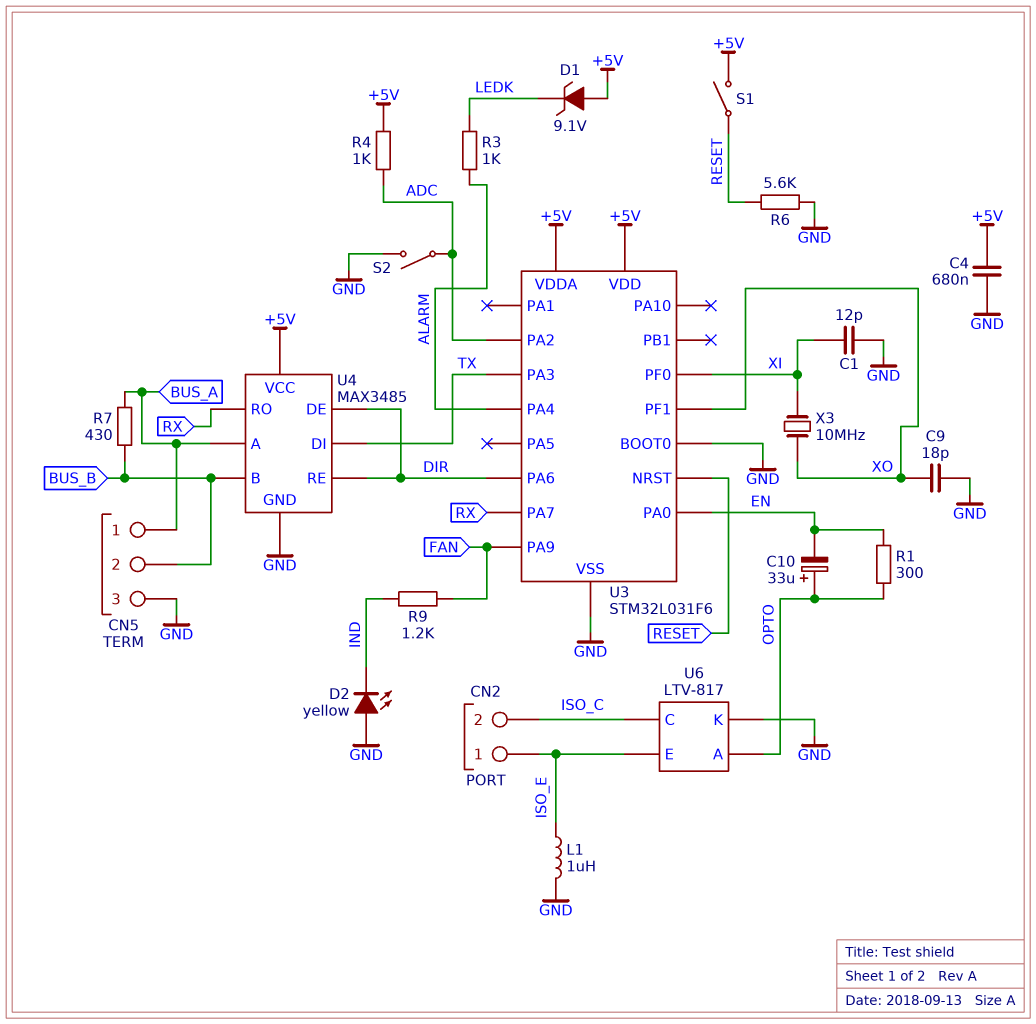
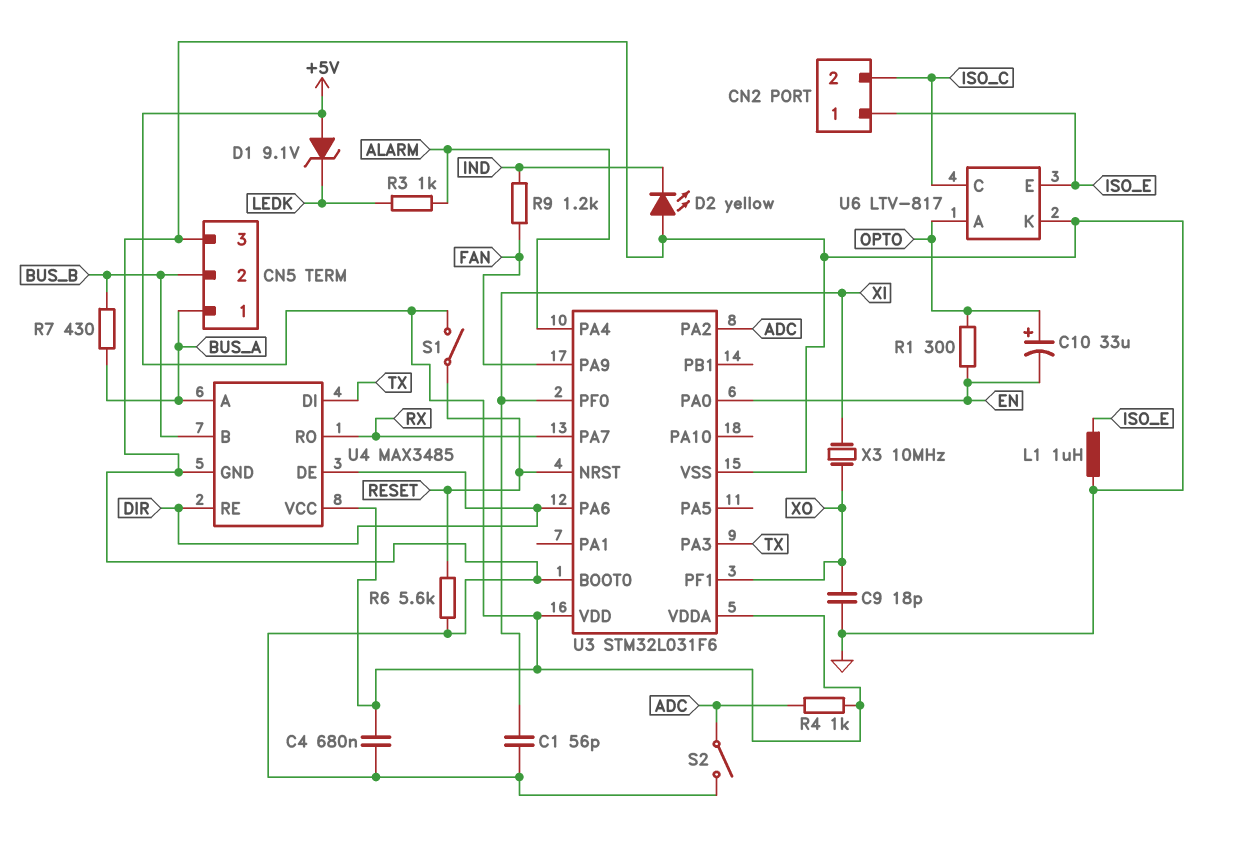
C1: 12pF (GND, XI) -> 56pF (GND, XI)

